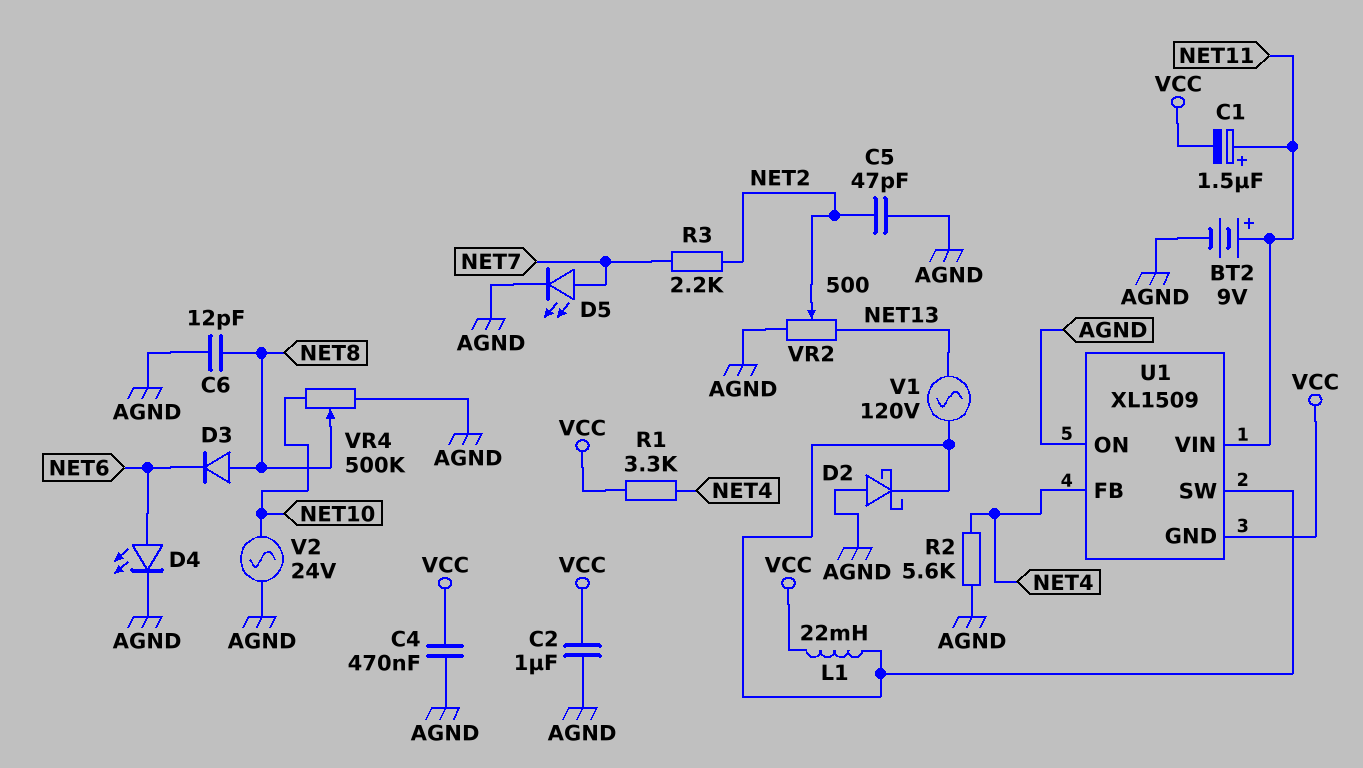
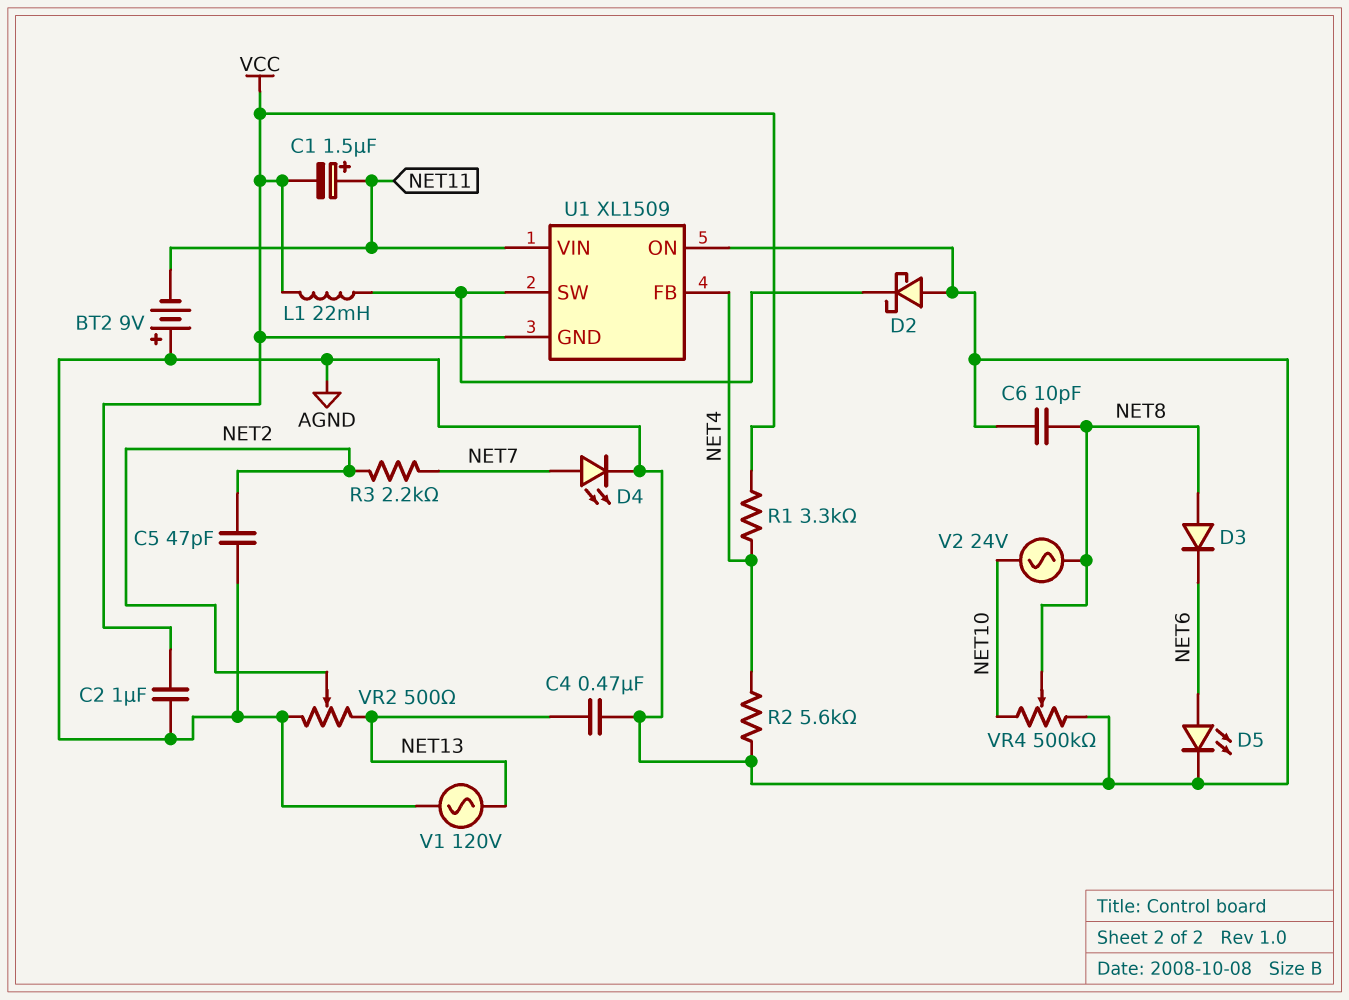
BT2: 9V (plus NET11, minus AGND) -> 9V (plus AGND, minus NET11)
C4: 470nF (AGND, VCC) -> 470nF (AGND, NET13)
C6: 12pF (AGND, NET8) -> 10pF (AGND, NET8)
D4: LED (A NET6, K AGND) -> LED (A NET7, K AGND)
D5: LED (A NET7, K AGND) -> LED (A NET6, K AGND)
V1: AC 120V (NET13, U1/SW) -> AC 120V (AGND, NET13)
V2: AC 24V (AGND, NET10) -> AC 24V (NET8, NET10)

